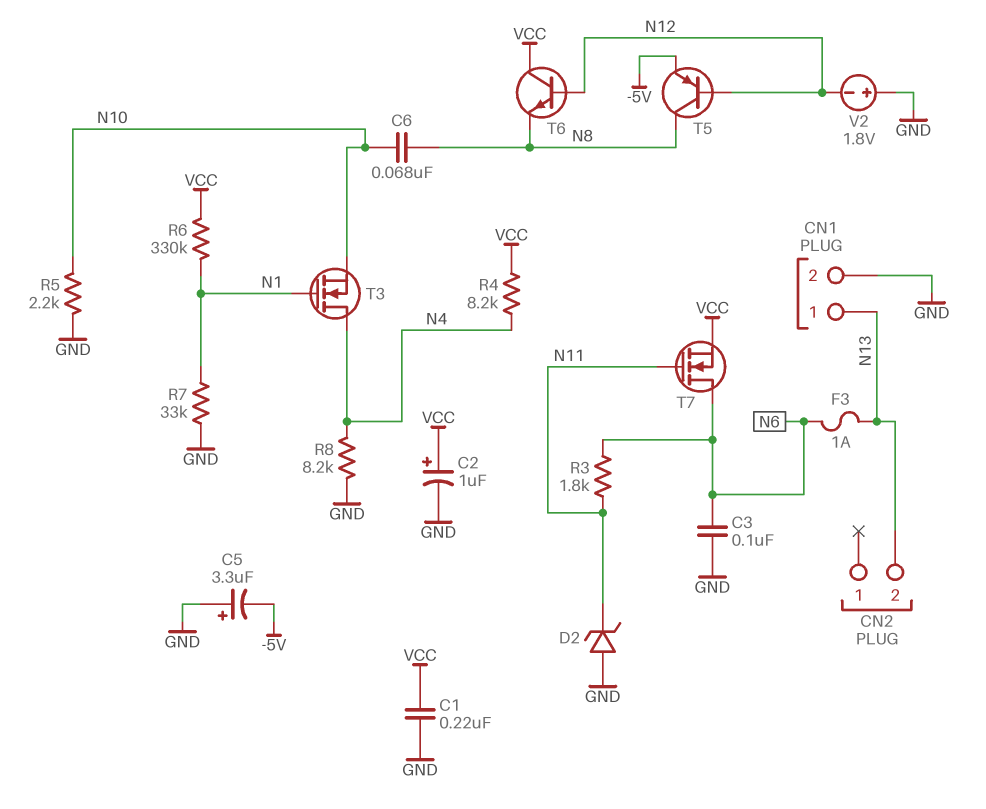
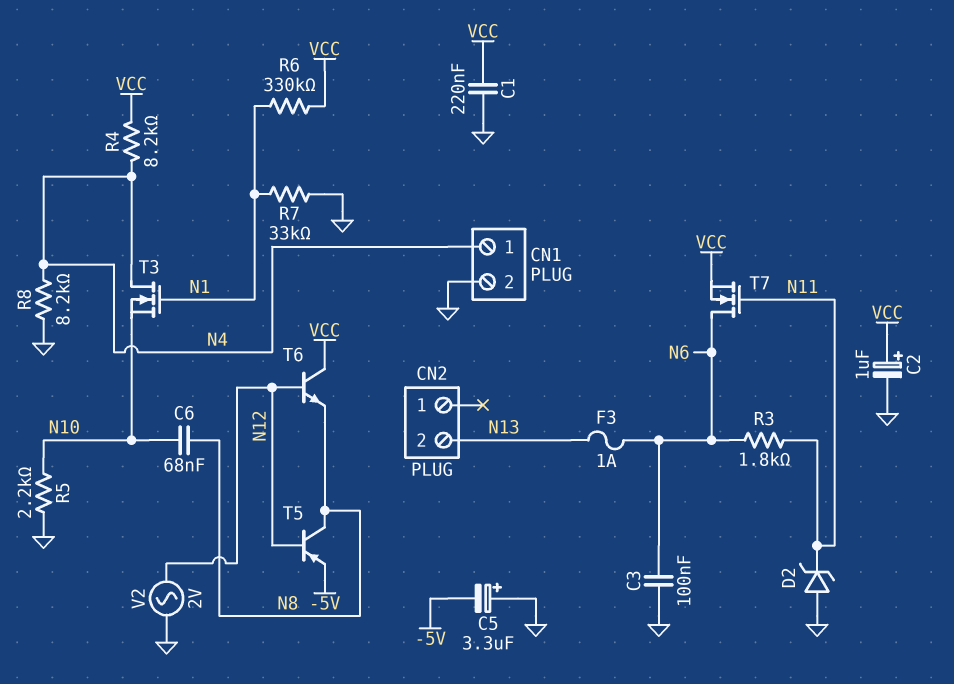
CN1 pin 1: N13 -> N4
V2: 1.8V (plus GND, minus N12) -> AC 2V (GND, N12)

